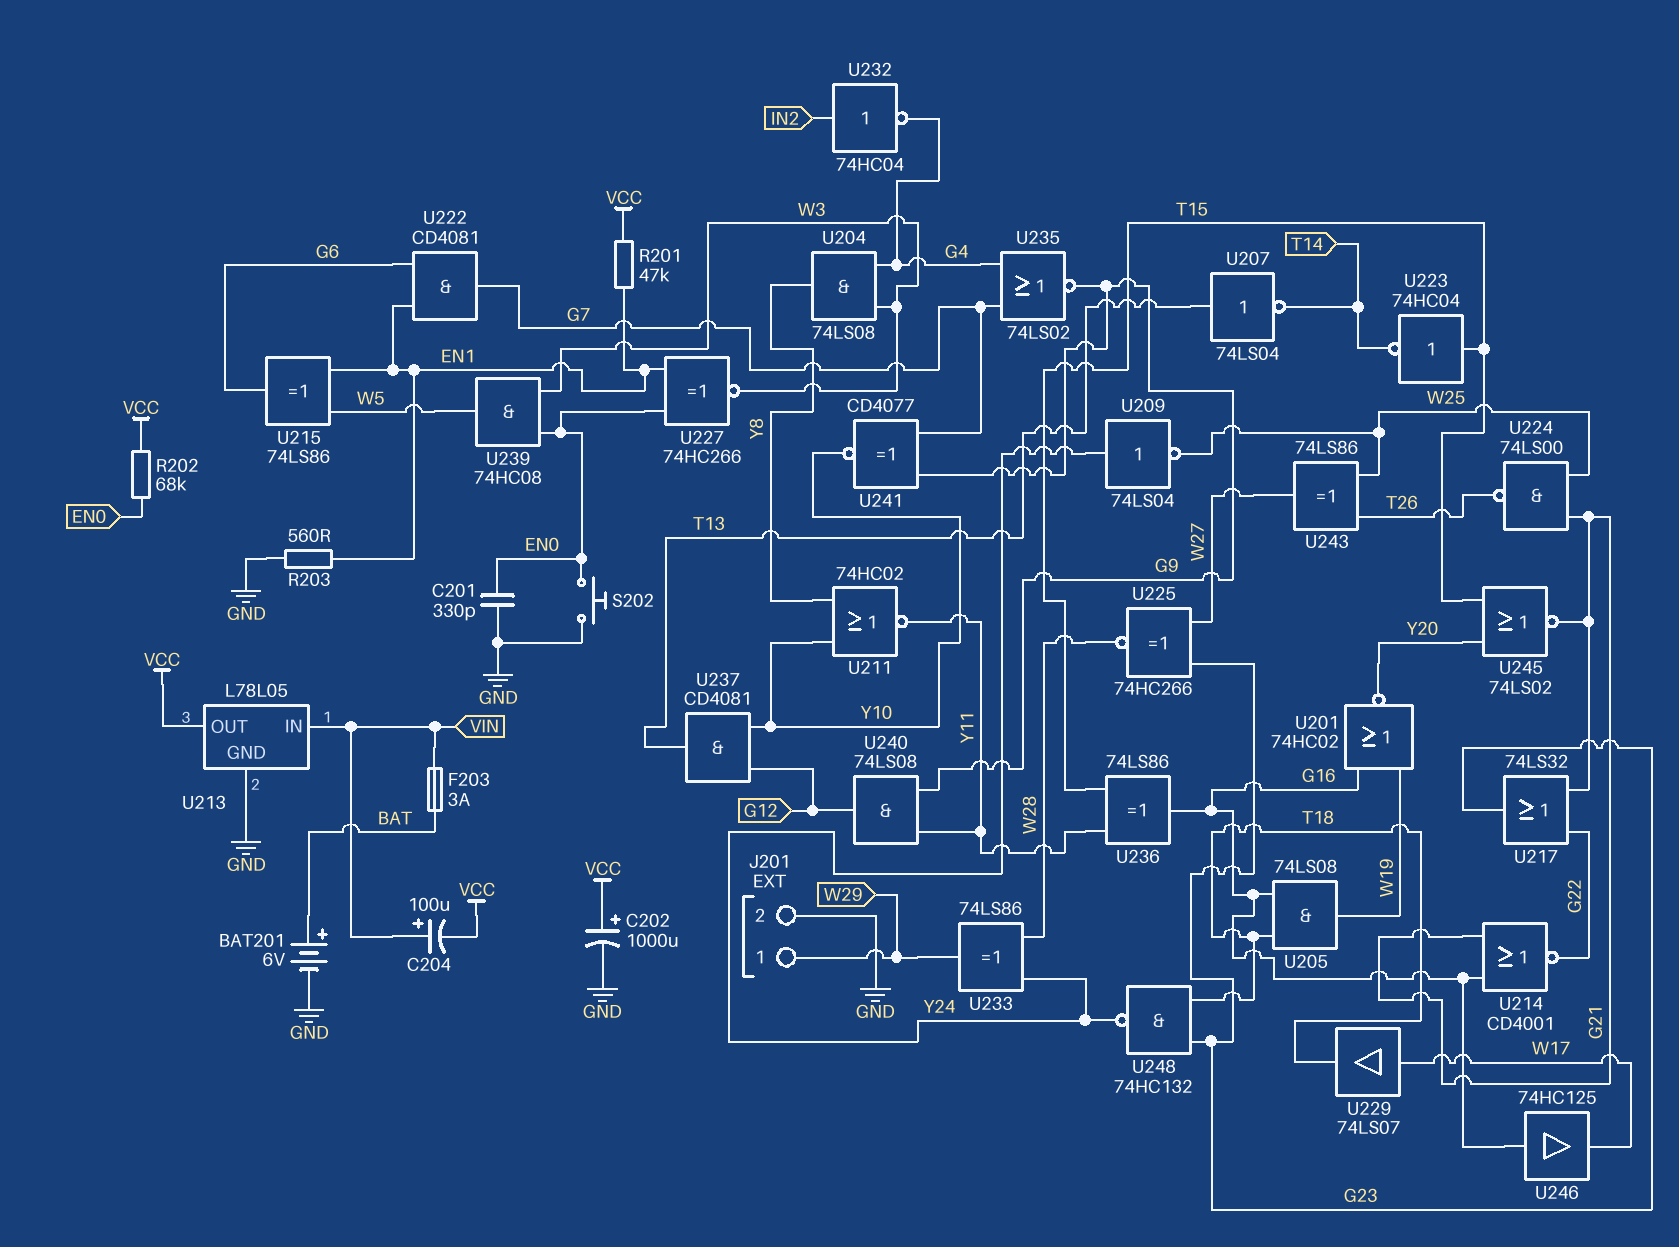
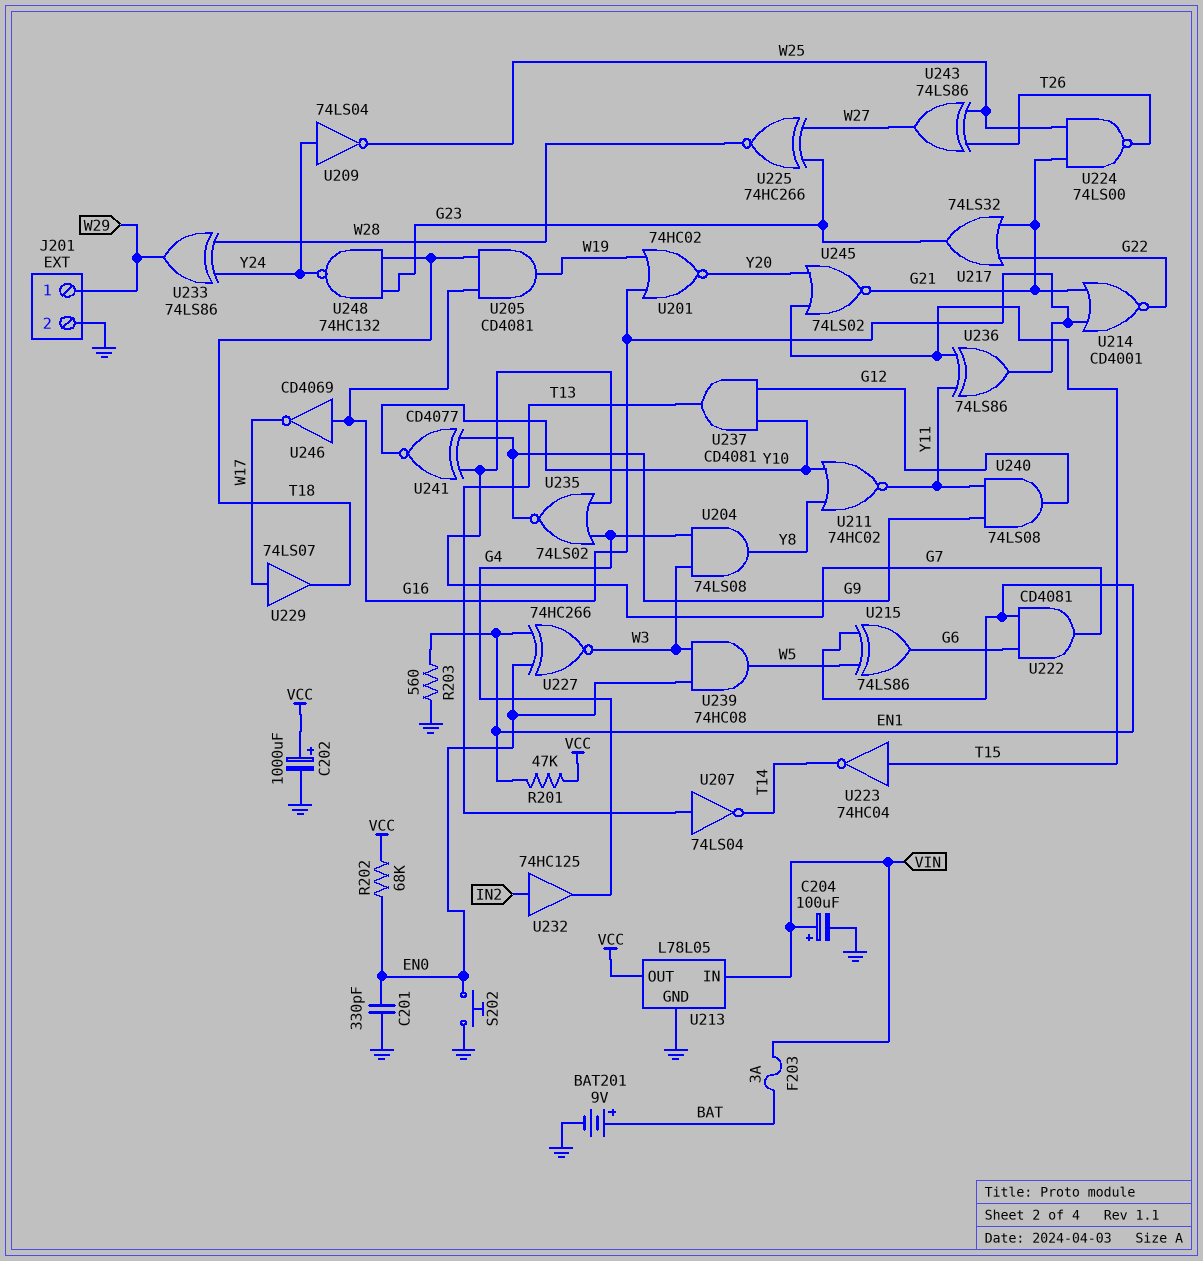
BAT201: 6V (plus BAT, minus GND) -> 9V (plus BAT, minus GND)
C204: 100uF (plus VIN, minus VCC) -> 100uF (plus VIN, minus GND)
U205: AND 74LS08 (in G16, in T18, out W19) -> AND CD4081 (in G16, in T18, out W19)
U232: NOT 74HC04 (in IN2, out G4) -> buffer 74HC125 (in IN2, out G4)
U246: buffer 74HC125 (in G16, out W17) -> NOT CD4069 (in G16, out W17)

